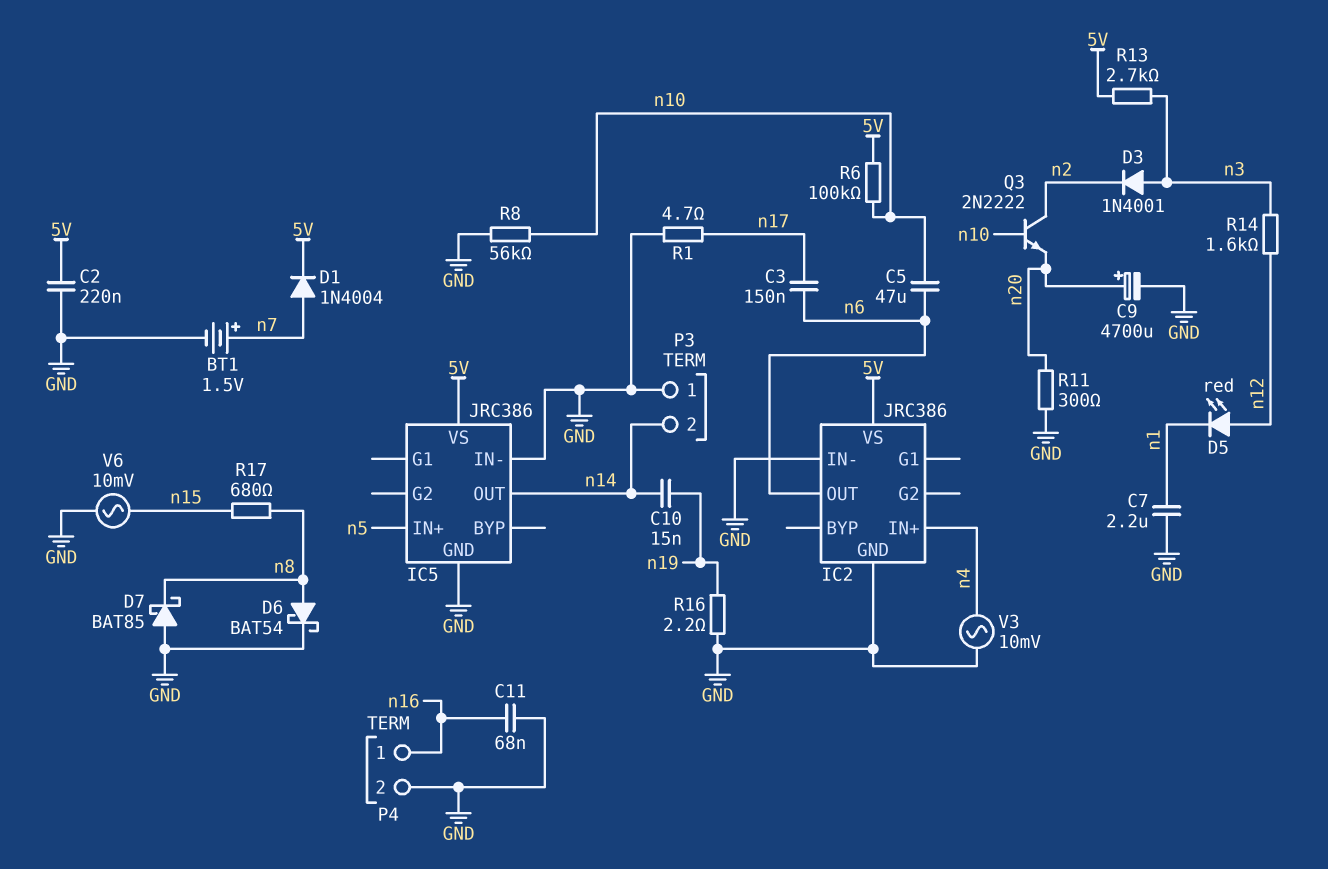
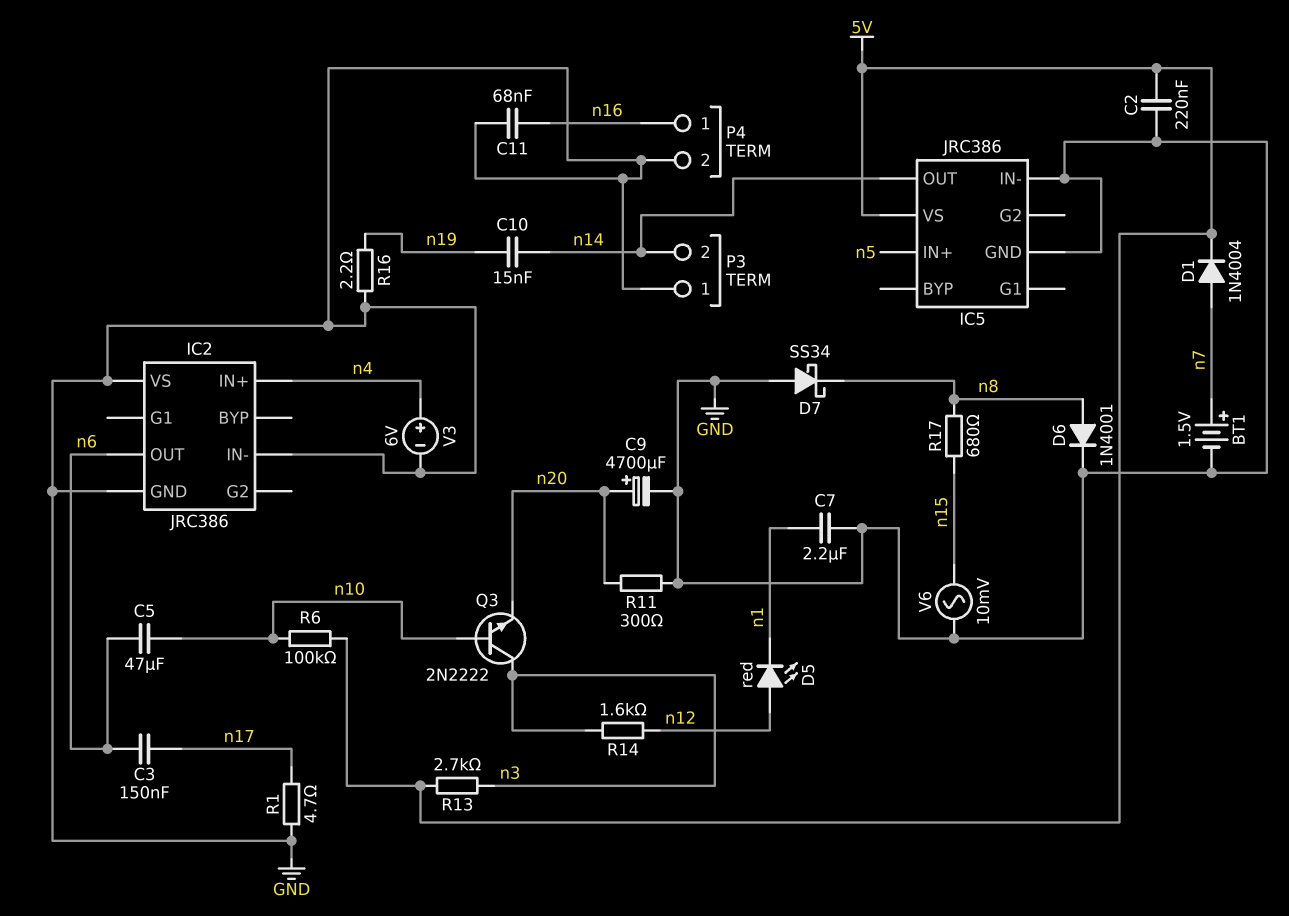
D3: diode 1N4001 (A n3, K n2) -> none
D6: schottky BAT54 (A n8, K GND) -> diode 1N4001 (A n8, K GND)
D7: schottky BAT85 (A GND, K n8) -> schottky SS34 (A GND, K n8)
IC2 pin VS: 5V -> GND
Q3: NPN 2N2222 (B n10, C n2, E n20) -> NPN 2N2222 (B n10, C n3, E n20)
R8: 56k (GND, n10) -> none
V3: AC 10mV (GND, n4) -> 6V (plus n4, minus GND)

